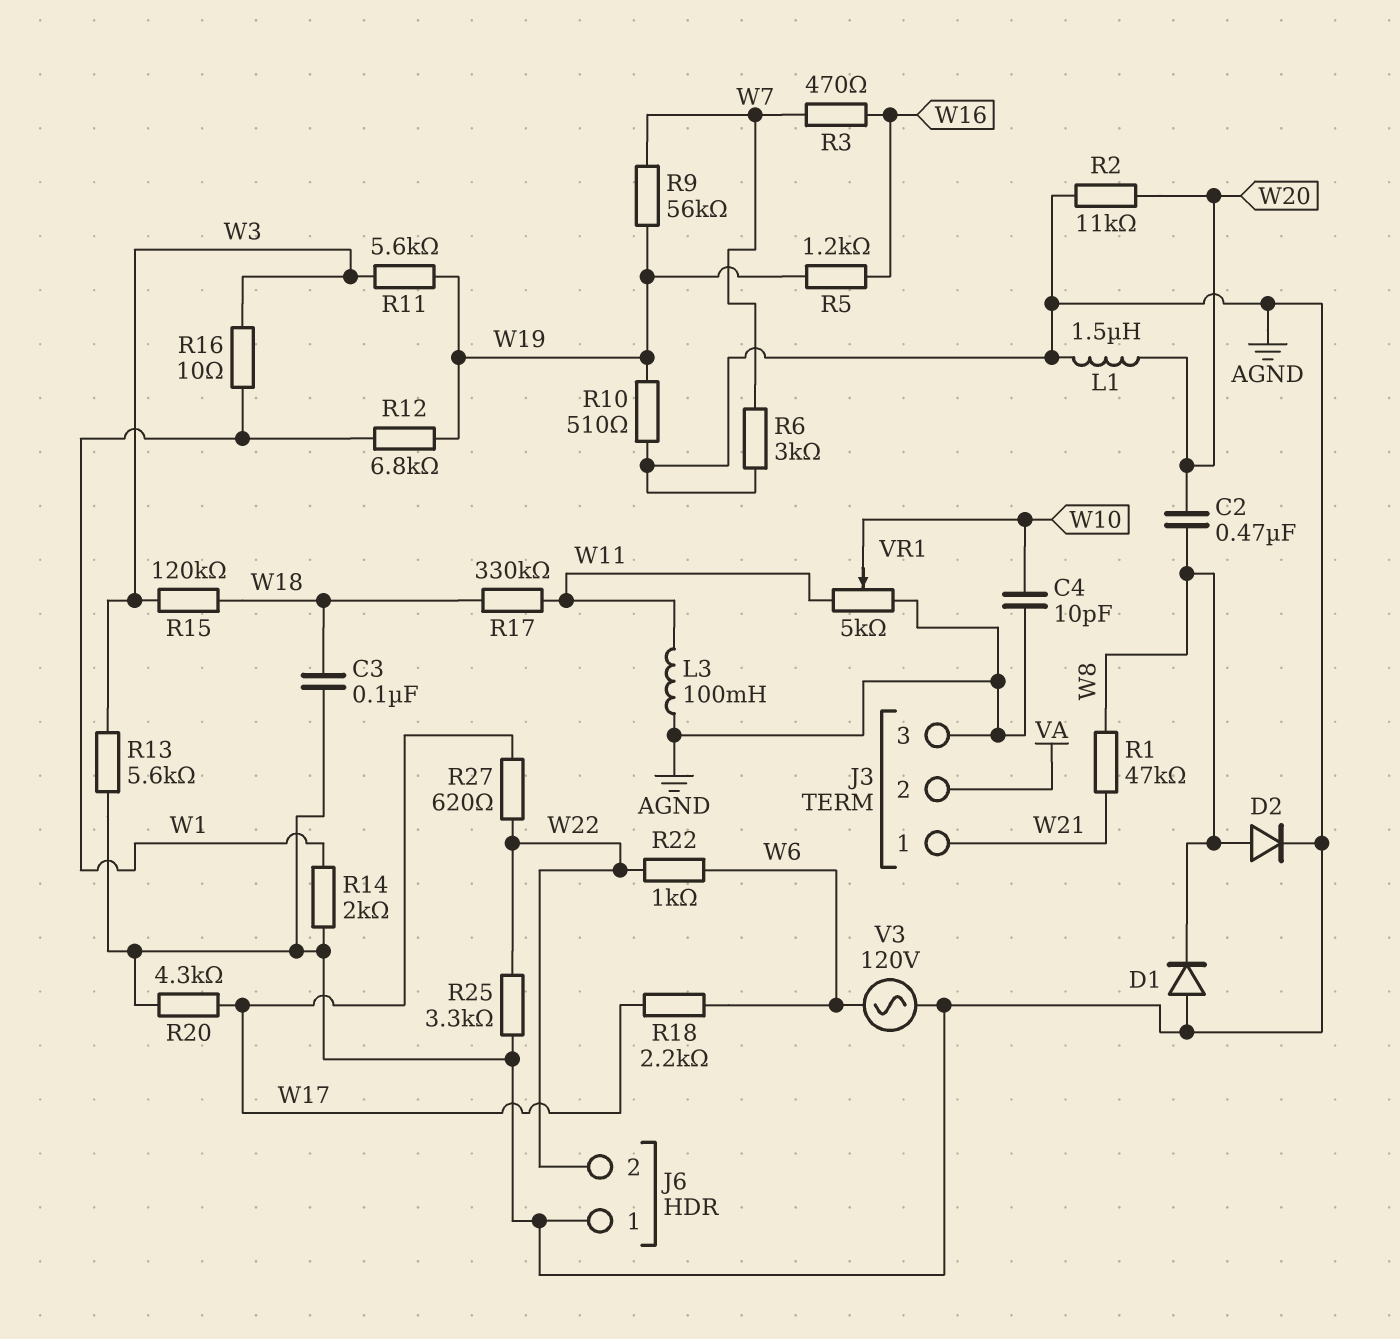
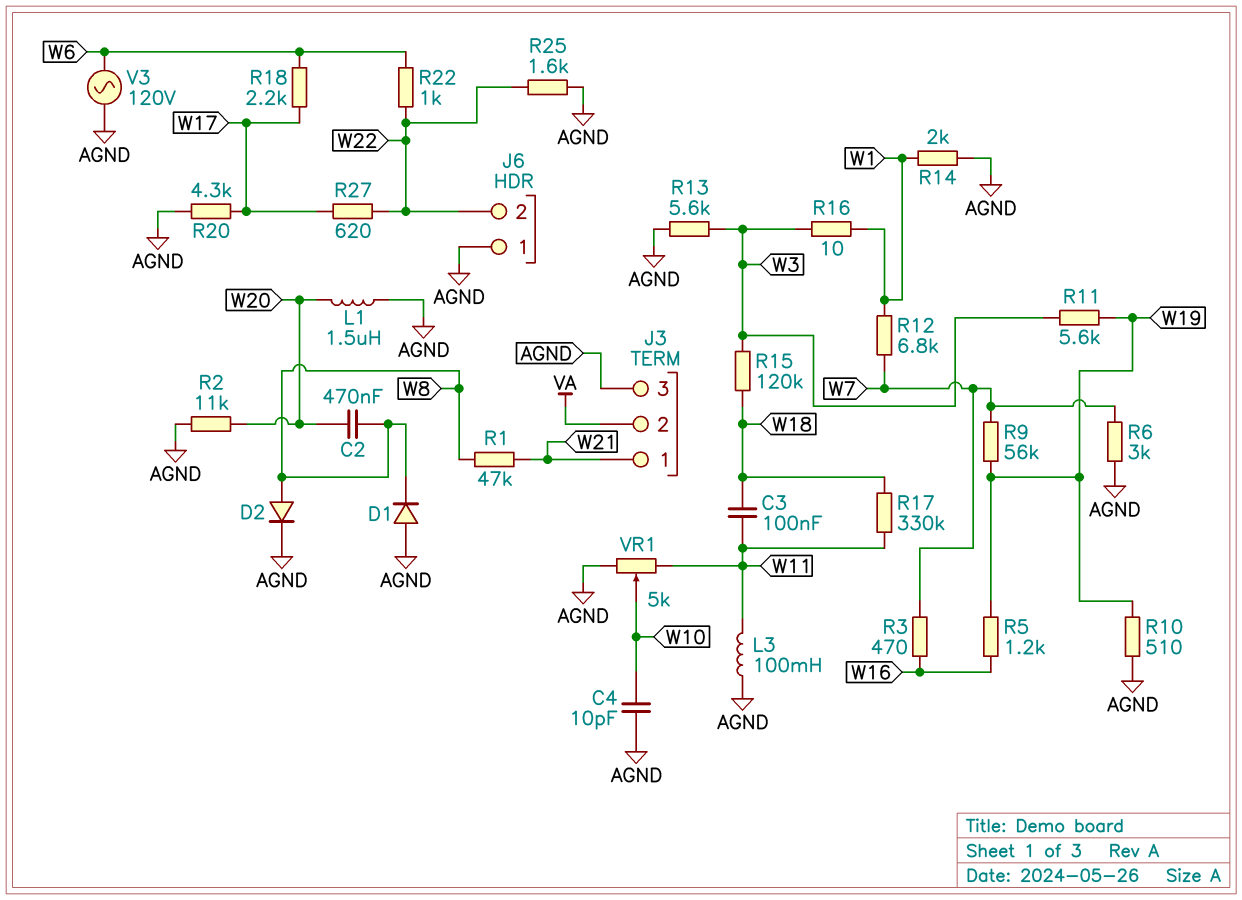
C3: 100nF (AGND, W18) -> 100nF (W11, W18)
R12: 6.8k (W1, W19) -> 6.8k (W1, W7)
R25: 3.3k (AGND, W22) -> 1.6k (AGND, W22)

